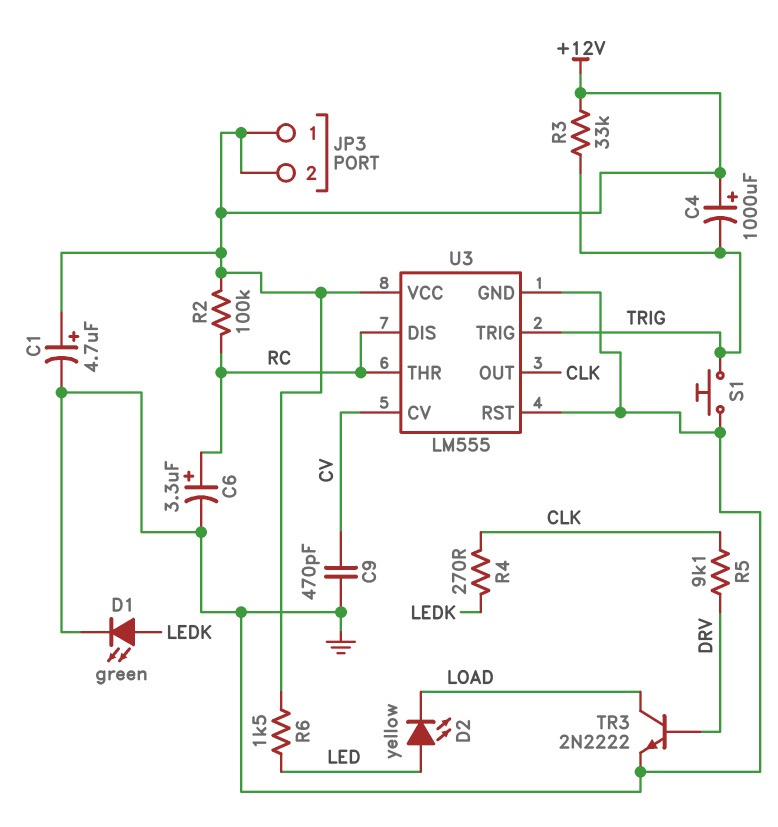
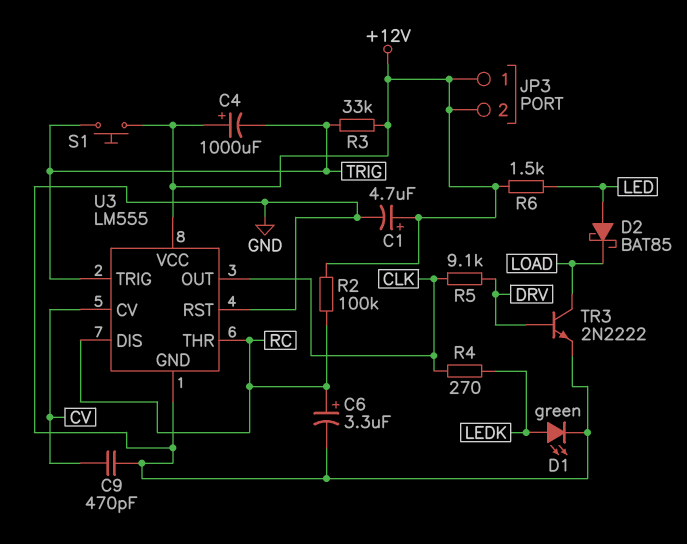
D2: LED yellow (A LED, K LOAD) -> schottky BAT85 (A LED, K LOAD)
S1: button (GND, TRIG) -> button (+12V, TRIG)

